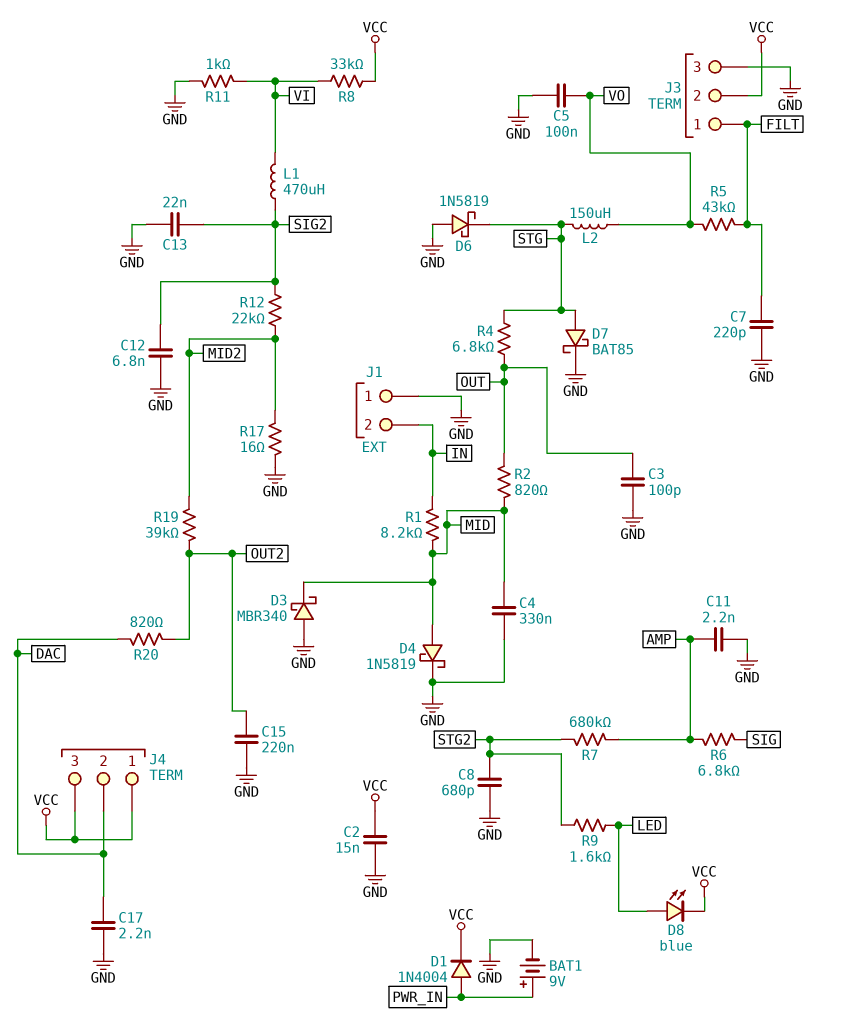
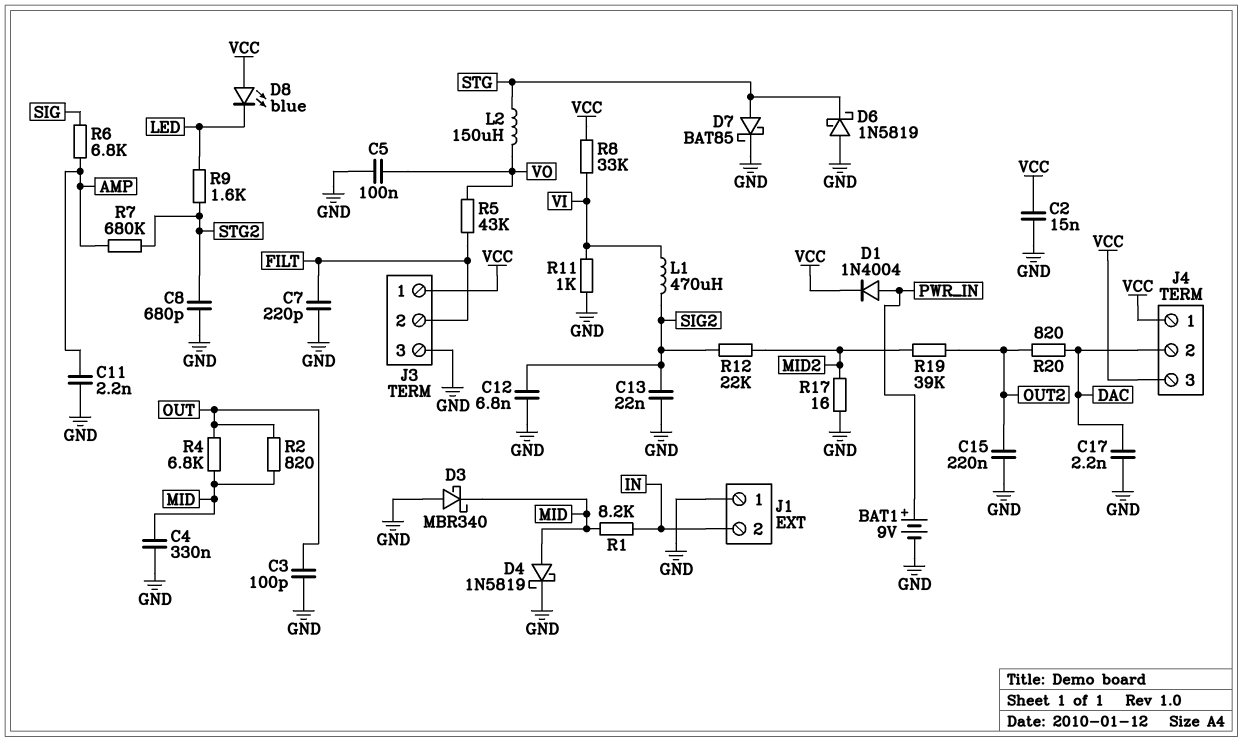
D8: LED blue (A LED, K VCC) -> LED blue (A VCC, K LED)
J3 pin 1: FILT -> VCC
J3 pin 2: VCC -> FILT
R4: 6.8k (OUT, STG) -> 6.8k (MID, OUT)

